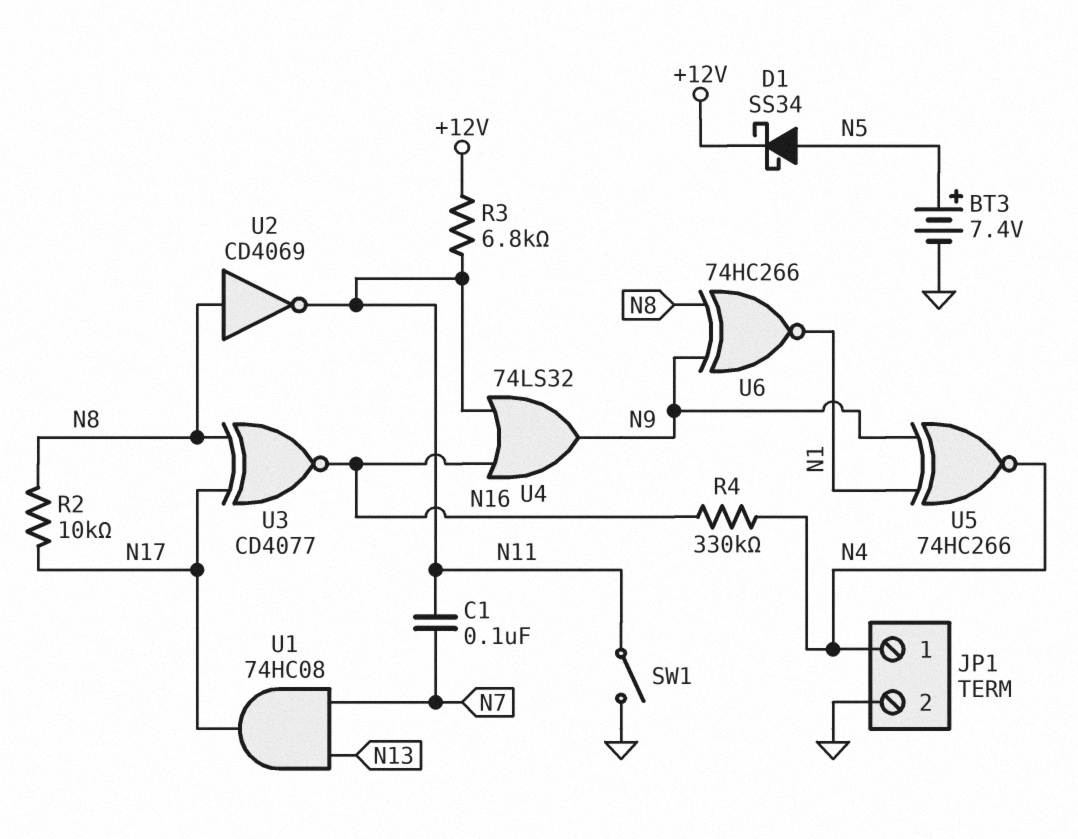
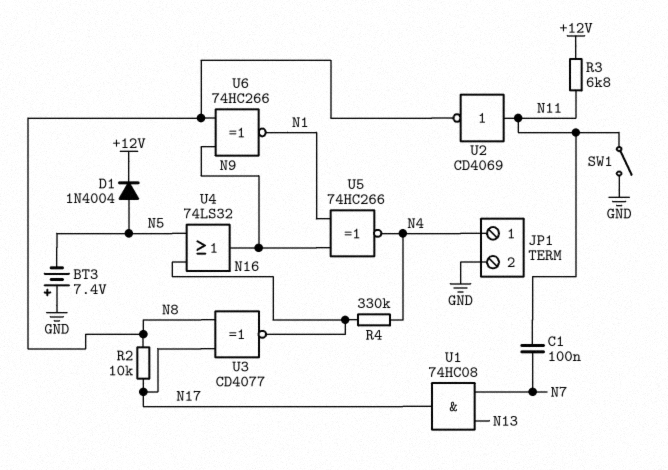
BT3: 7.4V (plus N5, minus GND) -> 7.4V (plus GND, minus N5)
D1: schottky SS34 (A N5, K +12V) -> diode 1N4004 (A N5, K +12V)
U2: NOT CD4069 (in N8, out N11) -> NOT CD4069 (in N11, out N8)
U4: OR 74LS32 (in N11, in N16, out N9) -> OR 74LS32 (in N5, in N16, out N9)

